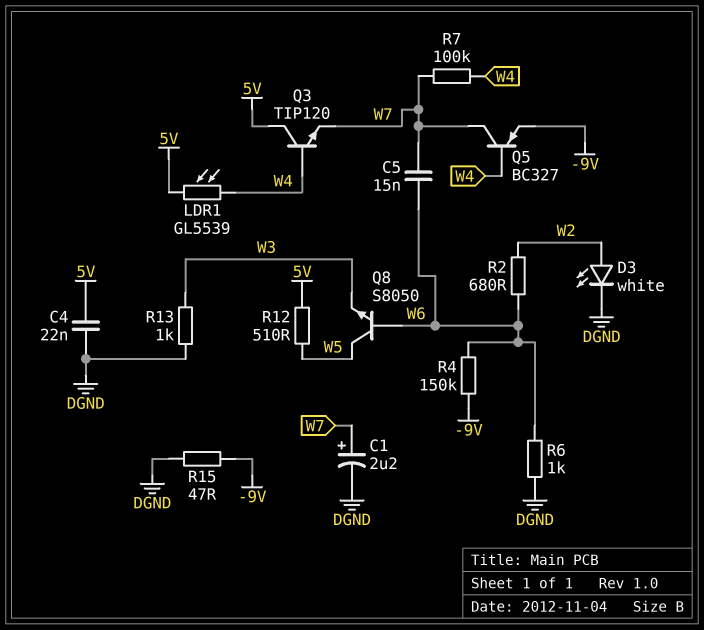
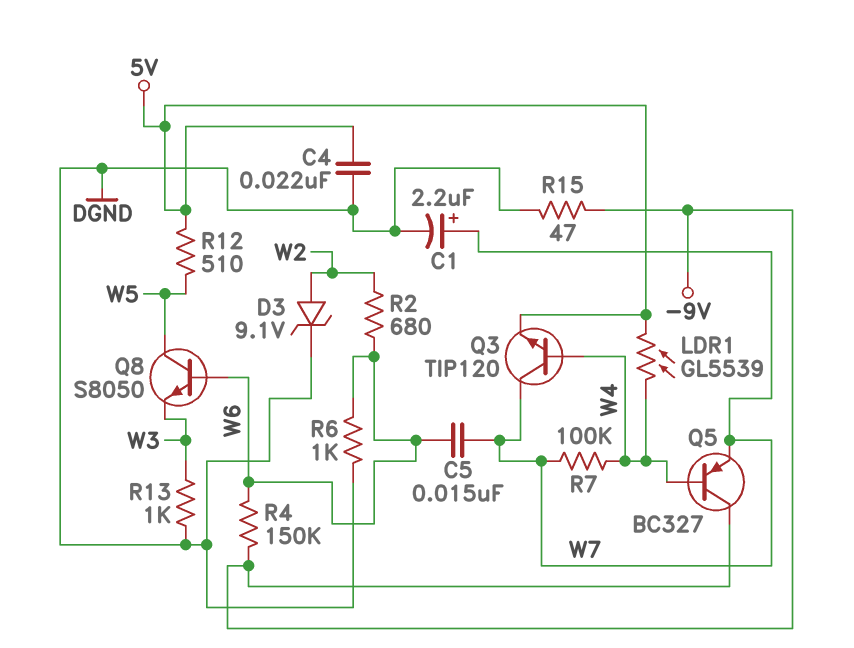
D3: LED white (A W2, K DGND) -> zener 9.1V (A W2, K DGND)
Q3: NPN TIP120 (B W4, C 5V, E W7) -> NPN TIP120 (B W4, C W7, E 5V)
Q5: PNP BC327 (B W4, C W7, E -9V) -> PNP BC327 (B W4, C -9V, E W7)

